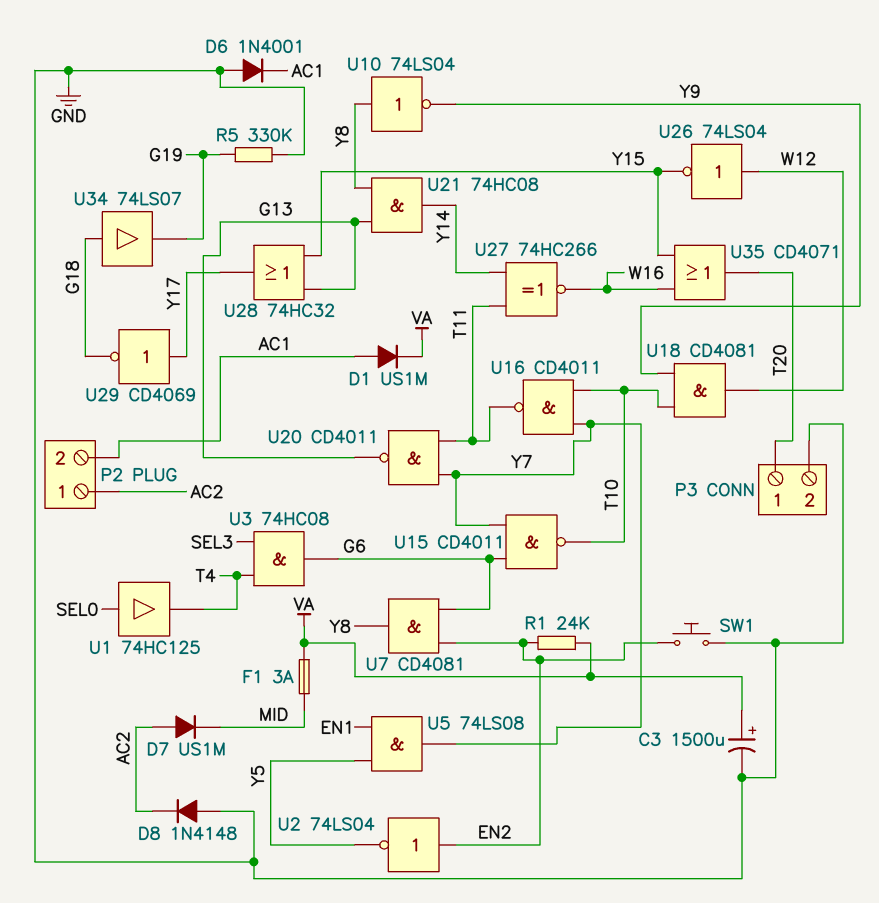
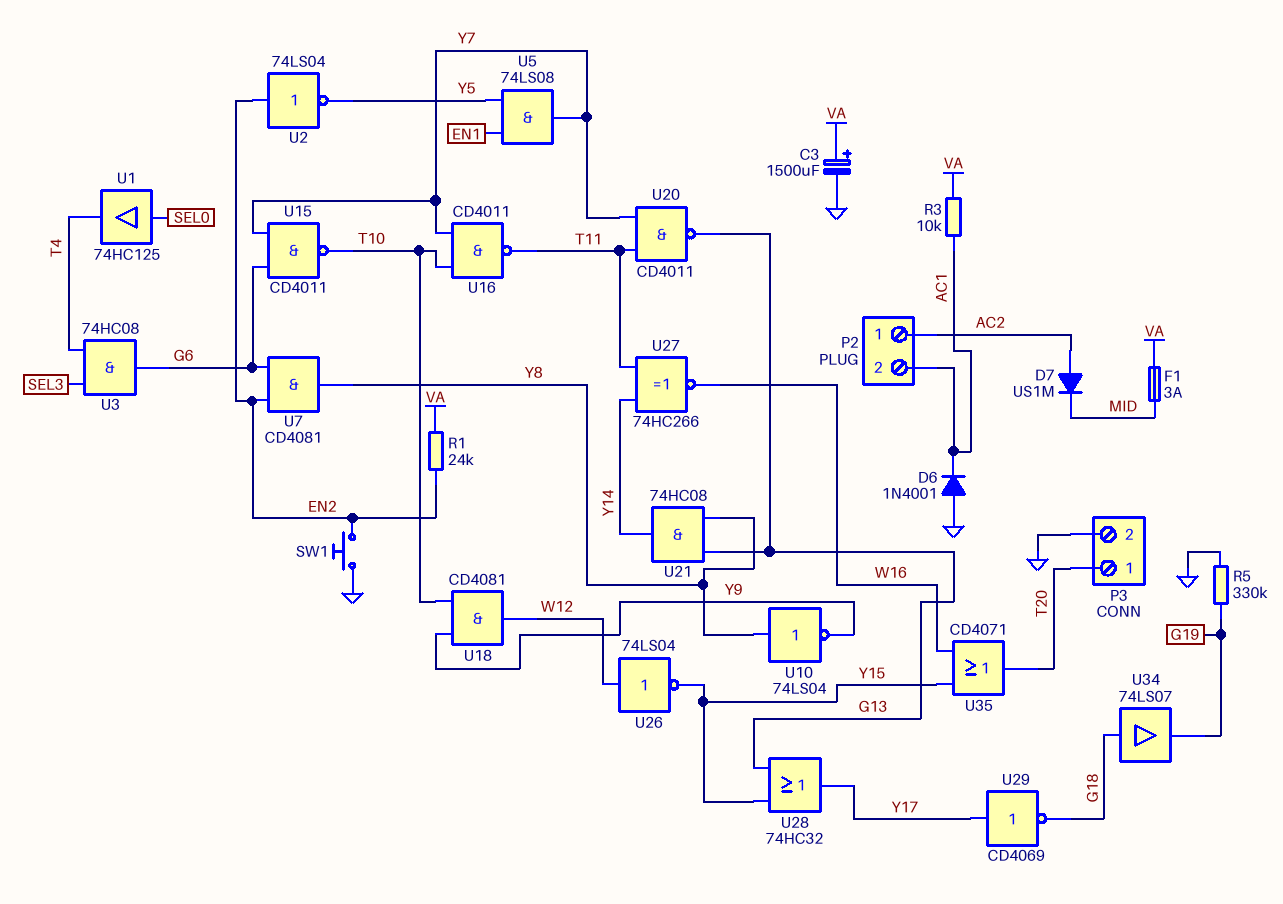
D1: diode US1M (A AC1, K VA) -> none
D8: diode 1N4148 (A GND, K AC2) -> none
R3: none -> 10k (AC1, VA)

